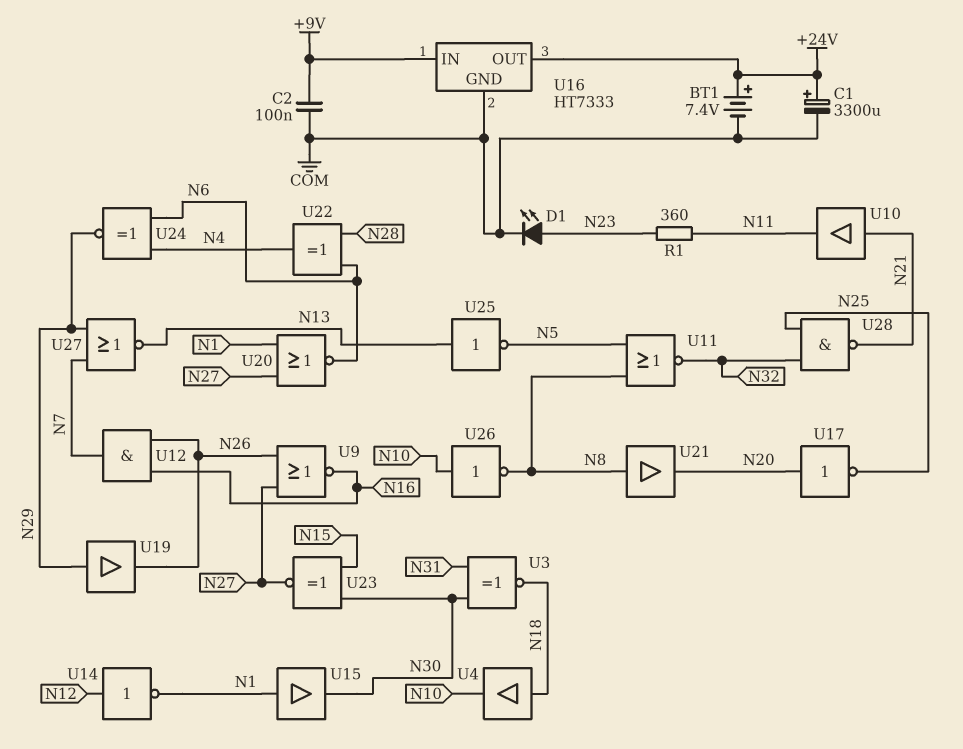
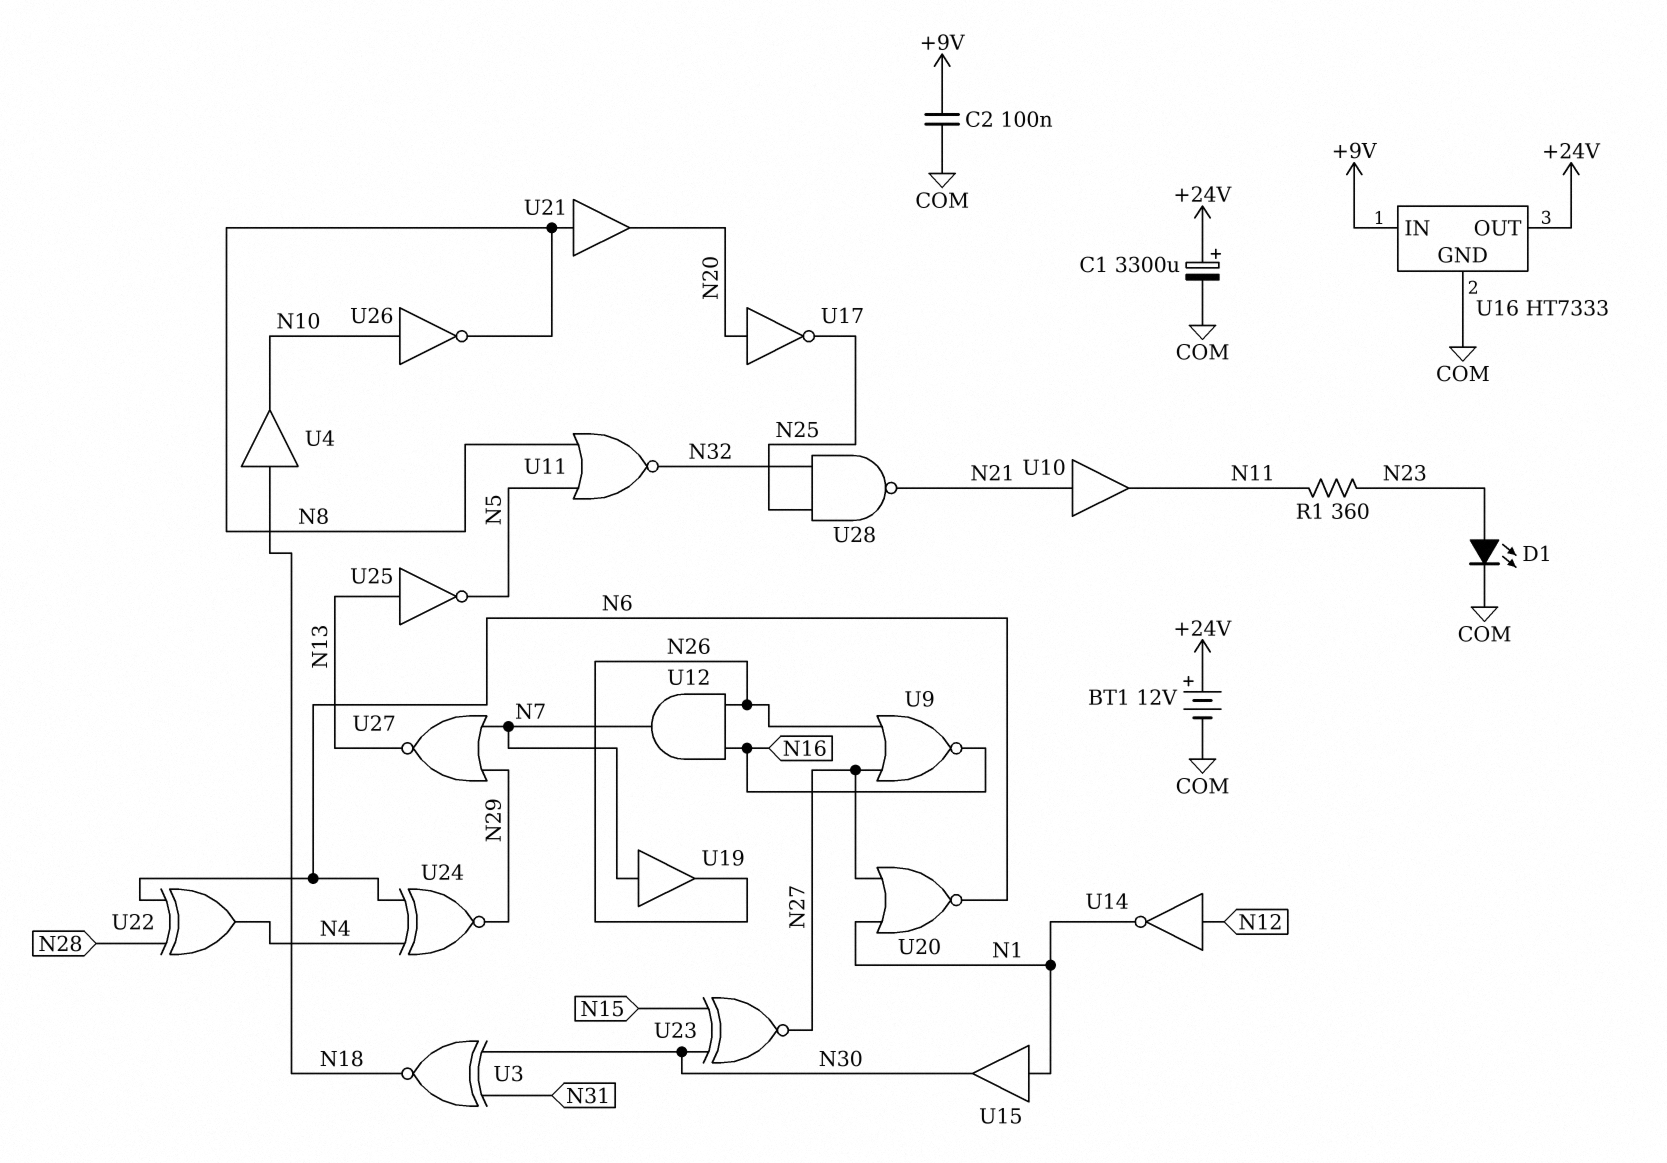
BT1: 7.4V (plus +24V, minus COM) -> 12V (plus +24V, minus COM)
U19: buffer (in N29, out N26) -> buffer (in N7, out N26)

